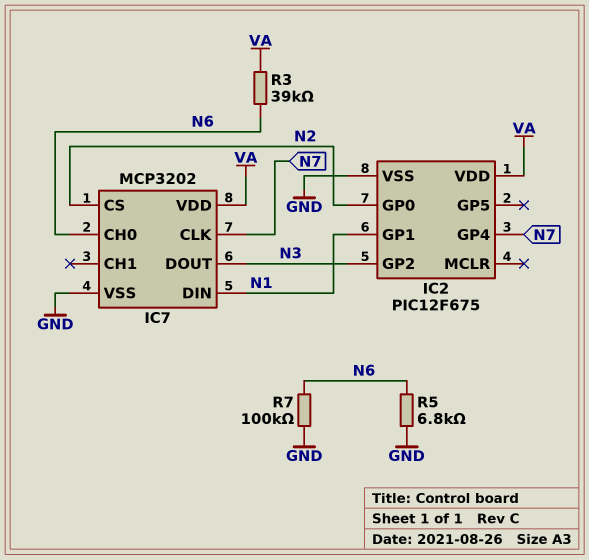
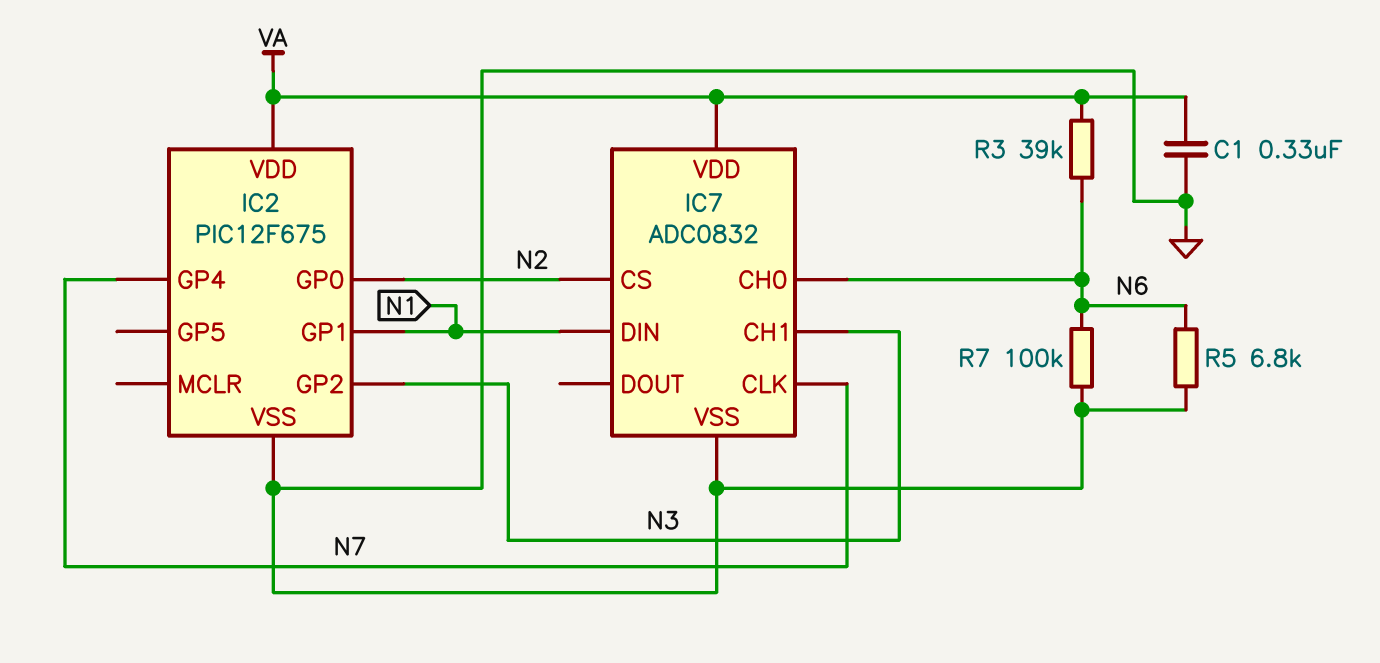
C1: none -> 330nF (GND, VA)
IC7: MCP3202 -> ADC0832
IC7 pin CH1: none -> N3
IC7 pin DOUT: N3 -> none

